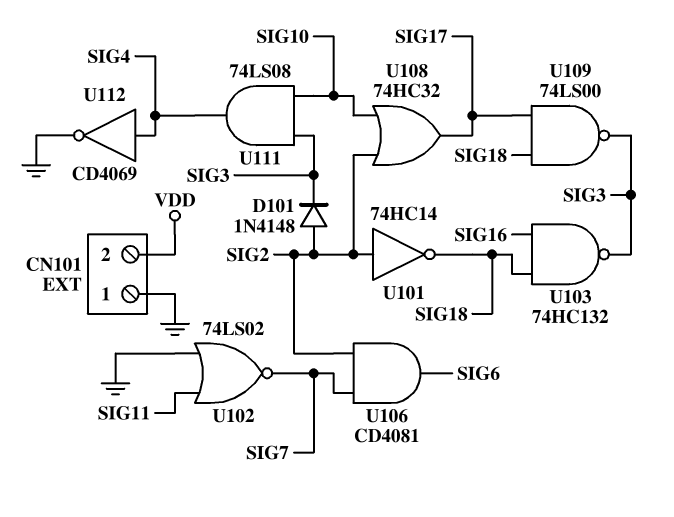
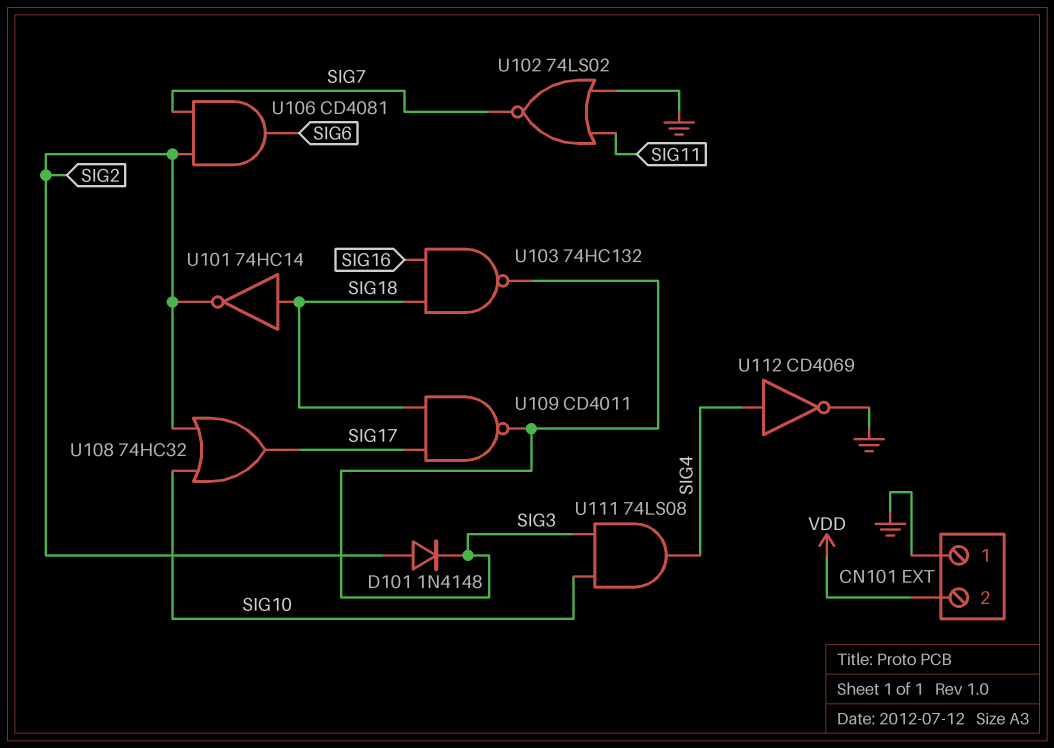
U101: NOT 74HC14 (in SIG2, out SIG18) -> NOT 74HC14 (in SIG18, out SIG2)
U109: NAND 74LS00 (in SIG17, in SIG18, out SIG3) -> NAND CD4011 (in SIG17, in SIG18, out SIG3)

